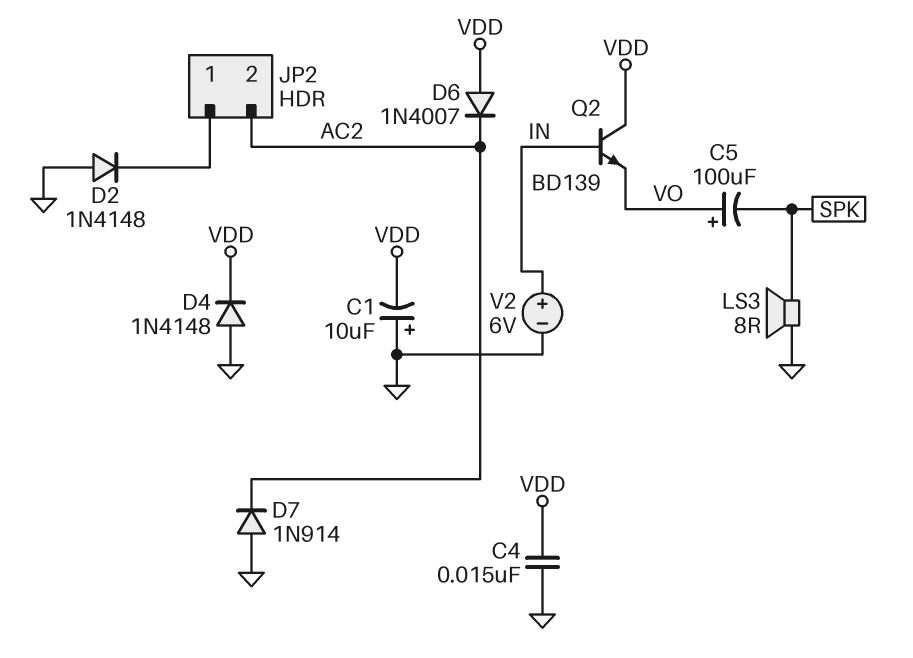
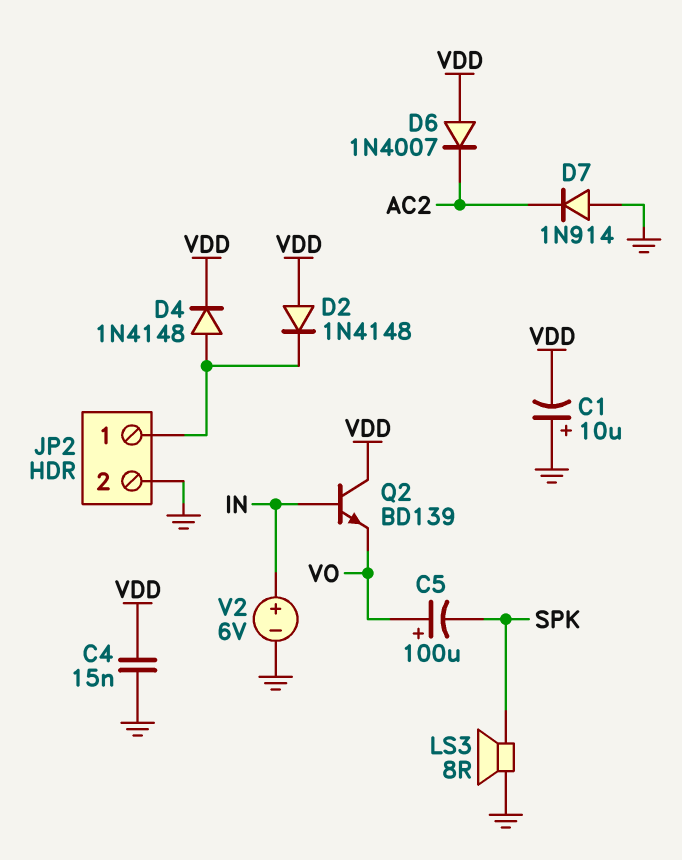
D2: diode 1N4148 (A GND, K JP2/1) -> diode 1N4148 (A VDD, K JP2/1)
D4: diode 1N4148 (A GND, K VDD) -> diode 1N4148 (A JP2/1, K VDD)
JP2 pin 2: AC2 -> GND

